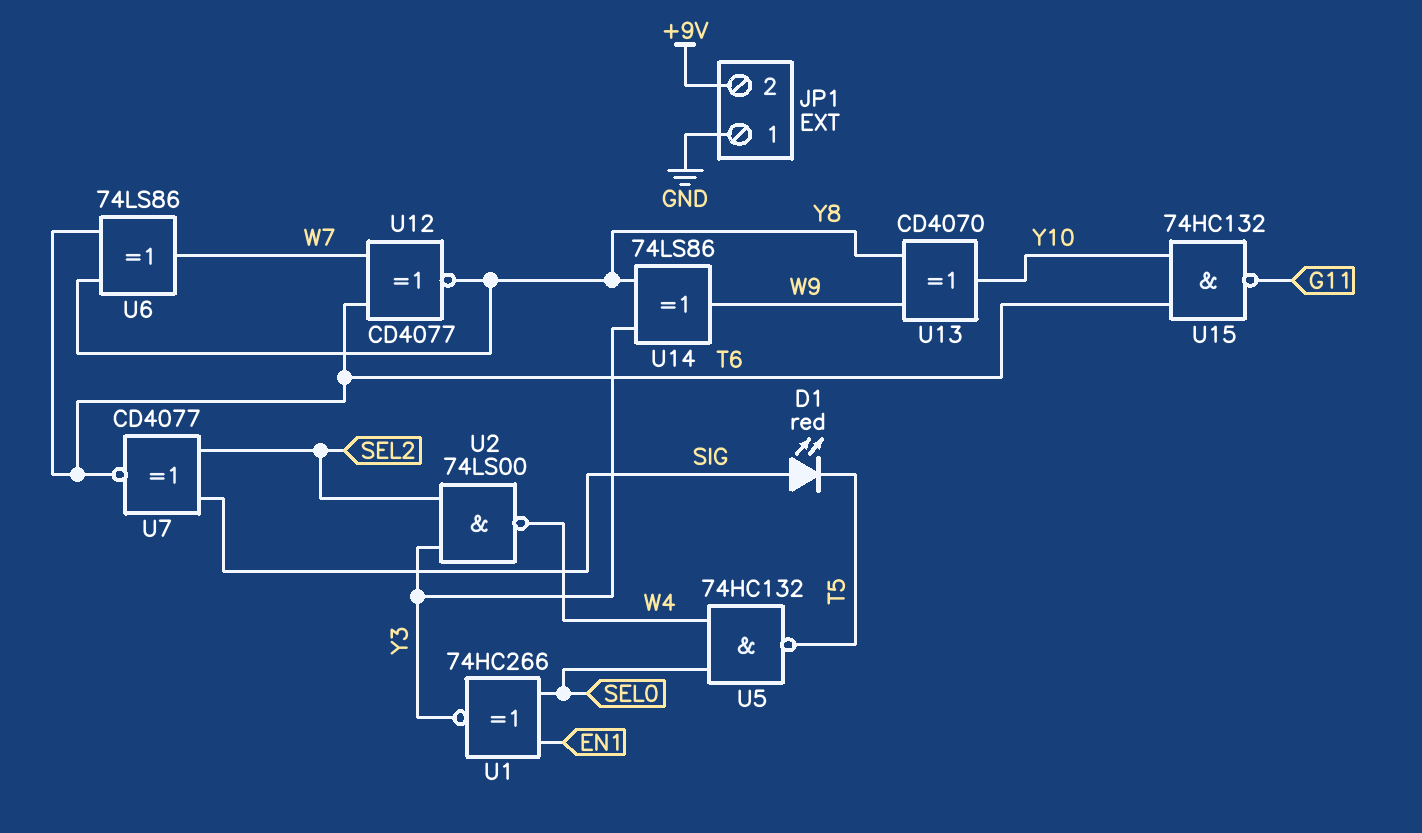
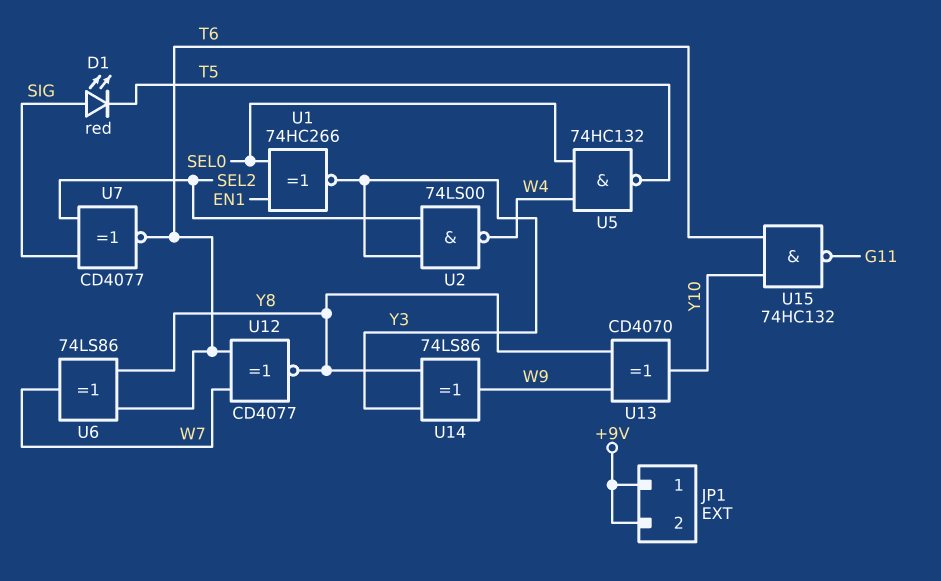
JP1 pin 1: GND -> +9V

